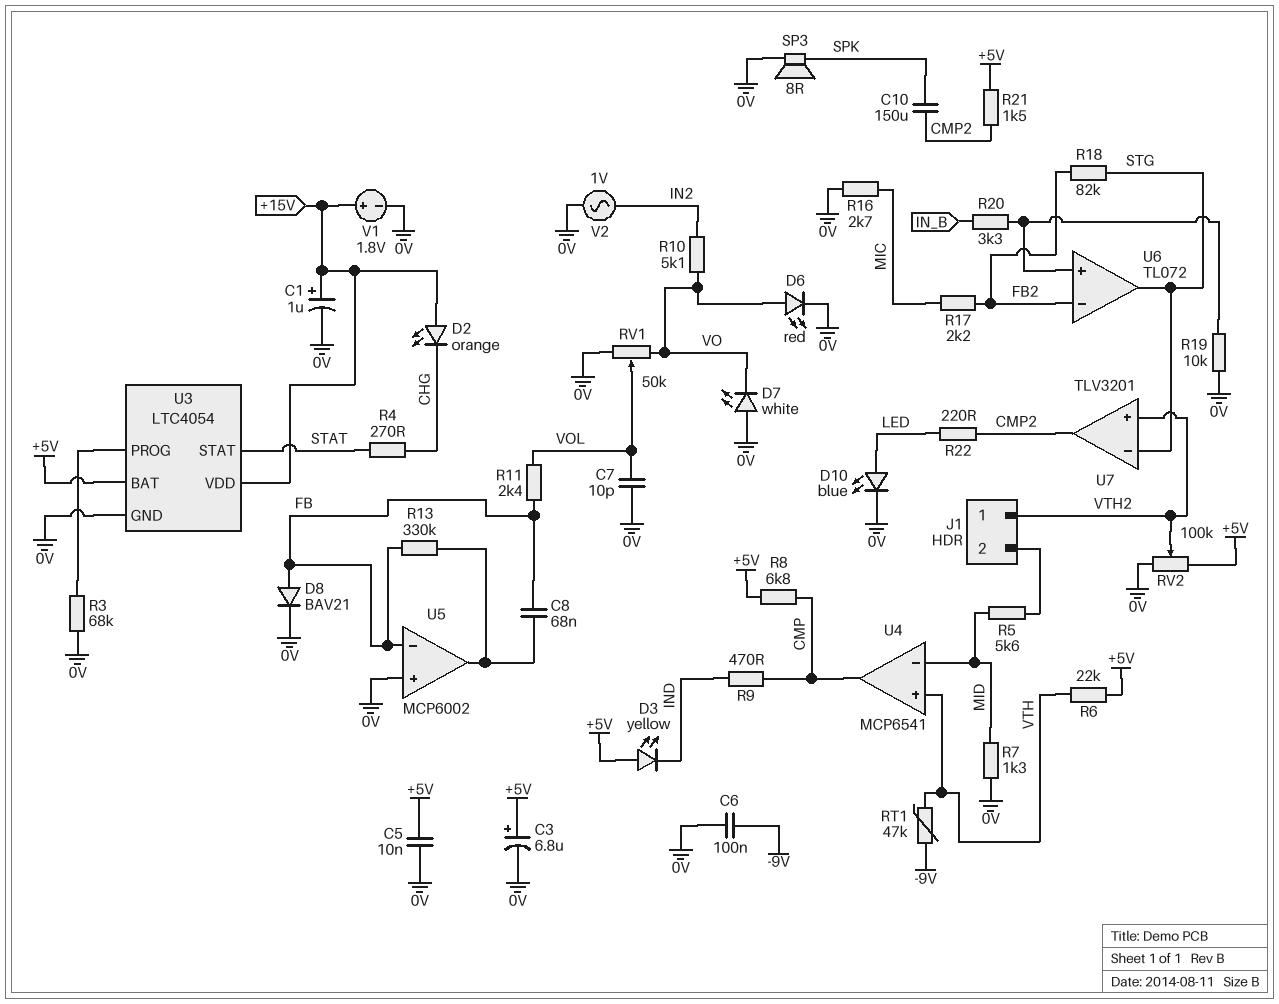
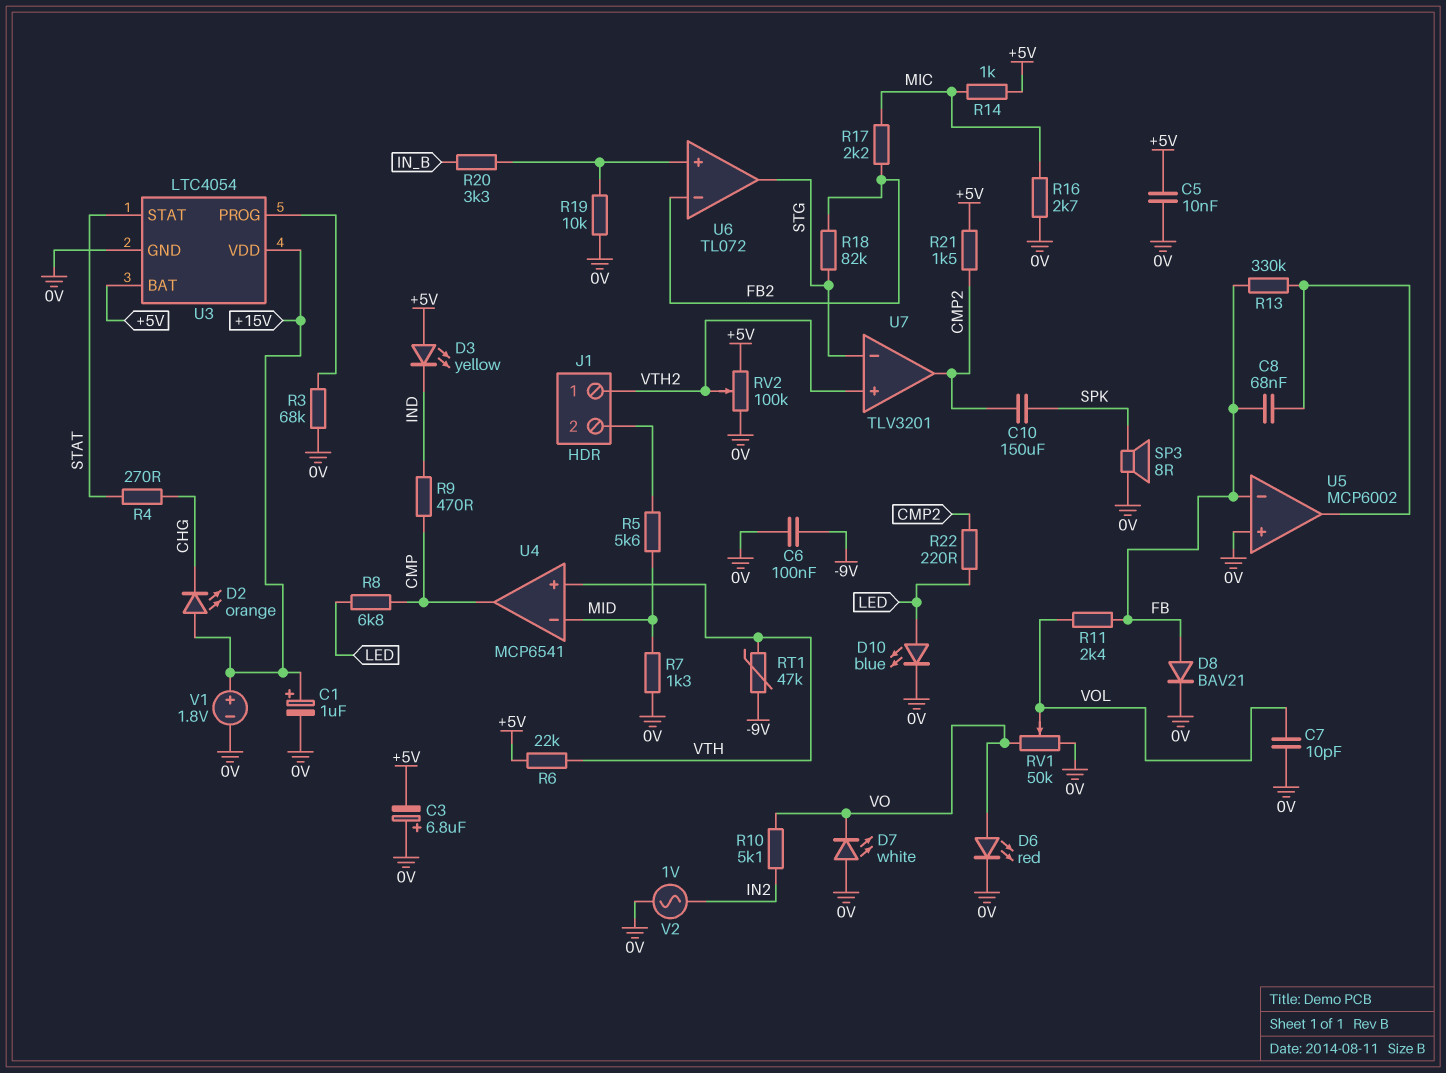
C3: 6.8uF (plus +5V, minus 0V) -> 6.8uF (plus 0V, minus +5V)
R8: 6.8k (+5V, CMP) -> 6.8k (CMP, LED)
R14: none -> 1k (+5V, MIC)

